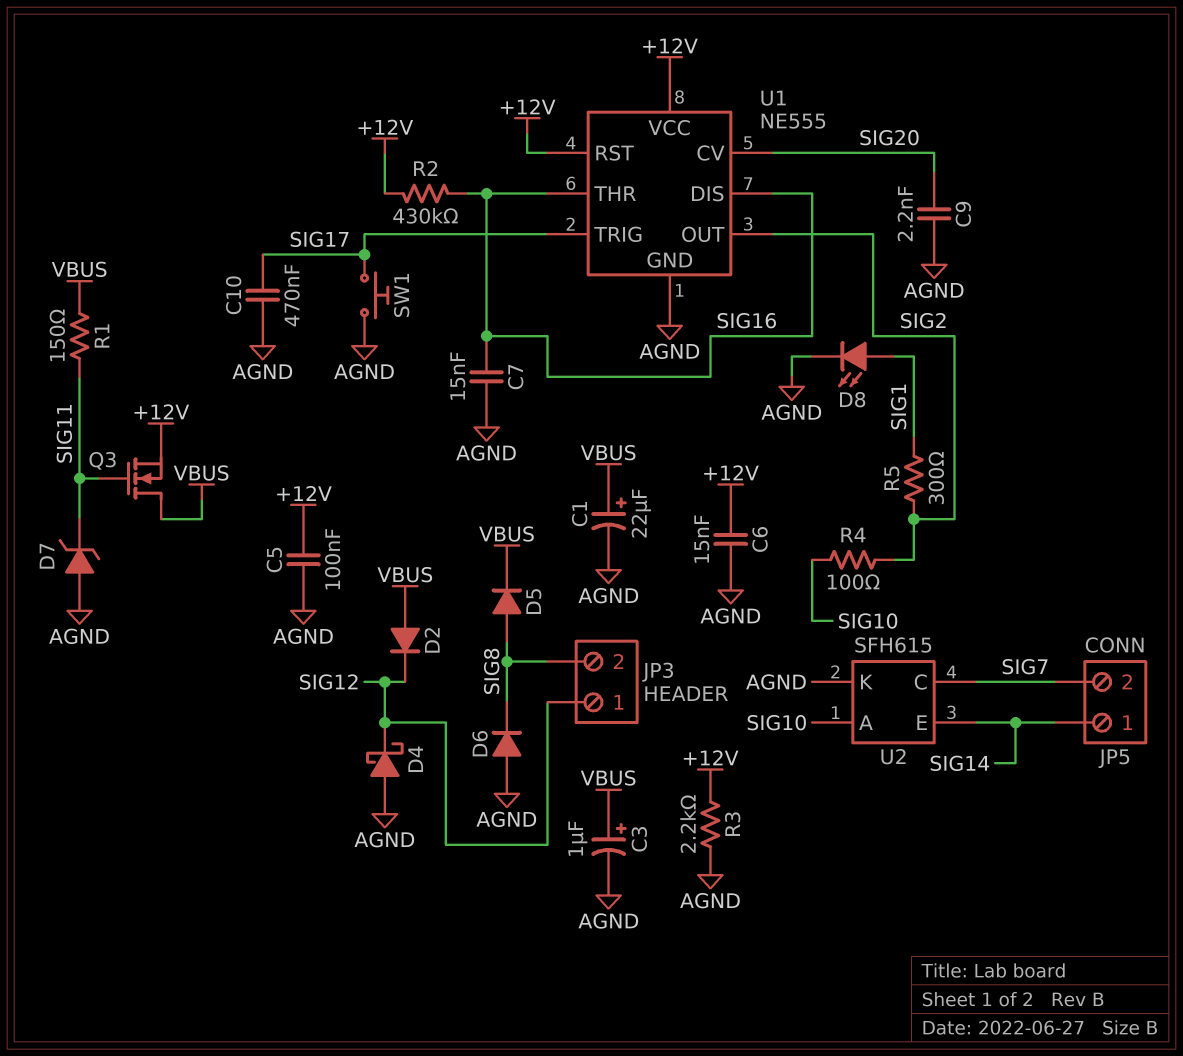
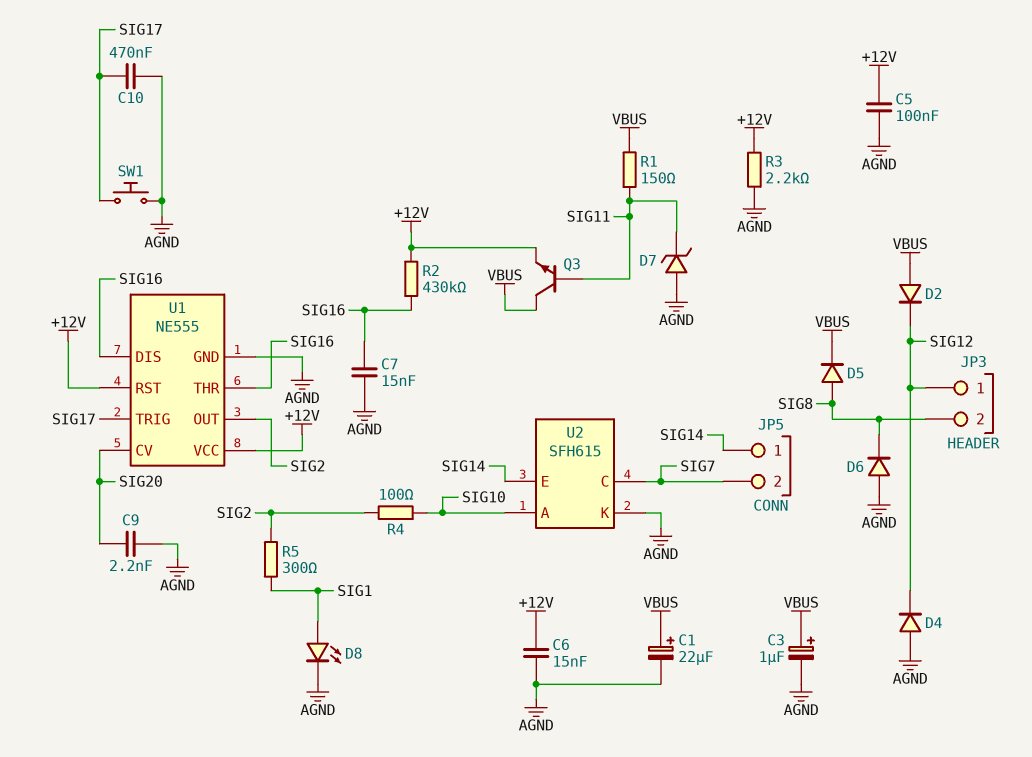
D4: schottky (A AGND, K SIG12) -> diode (A AGND, K SIG12)
Q3: NMOS (G SIG11, D VBUS, S +12V) -> NPN (B SIG11, C VBUS, E +12V)

